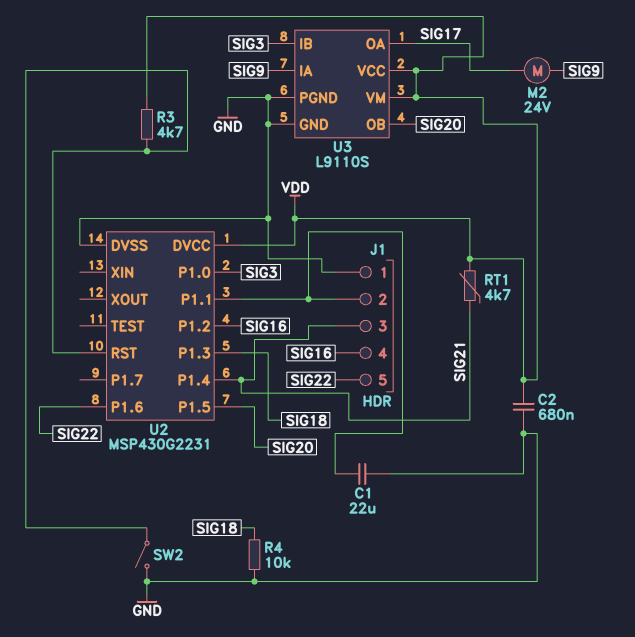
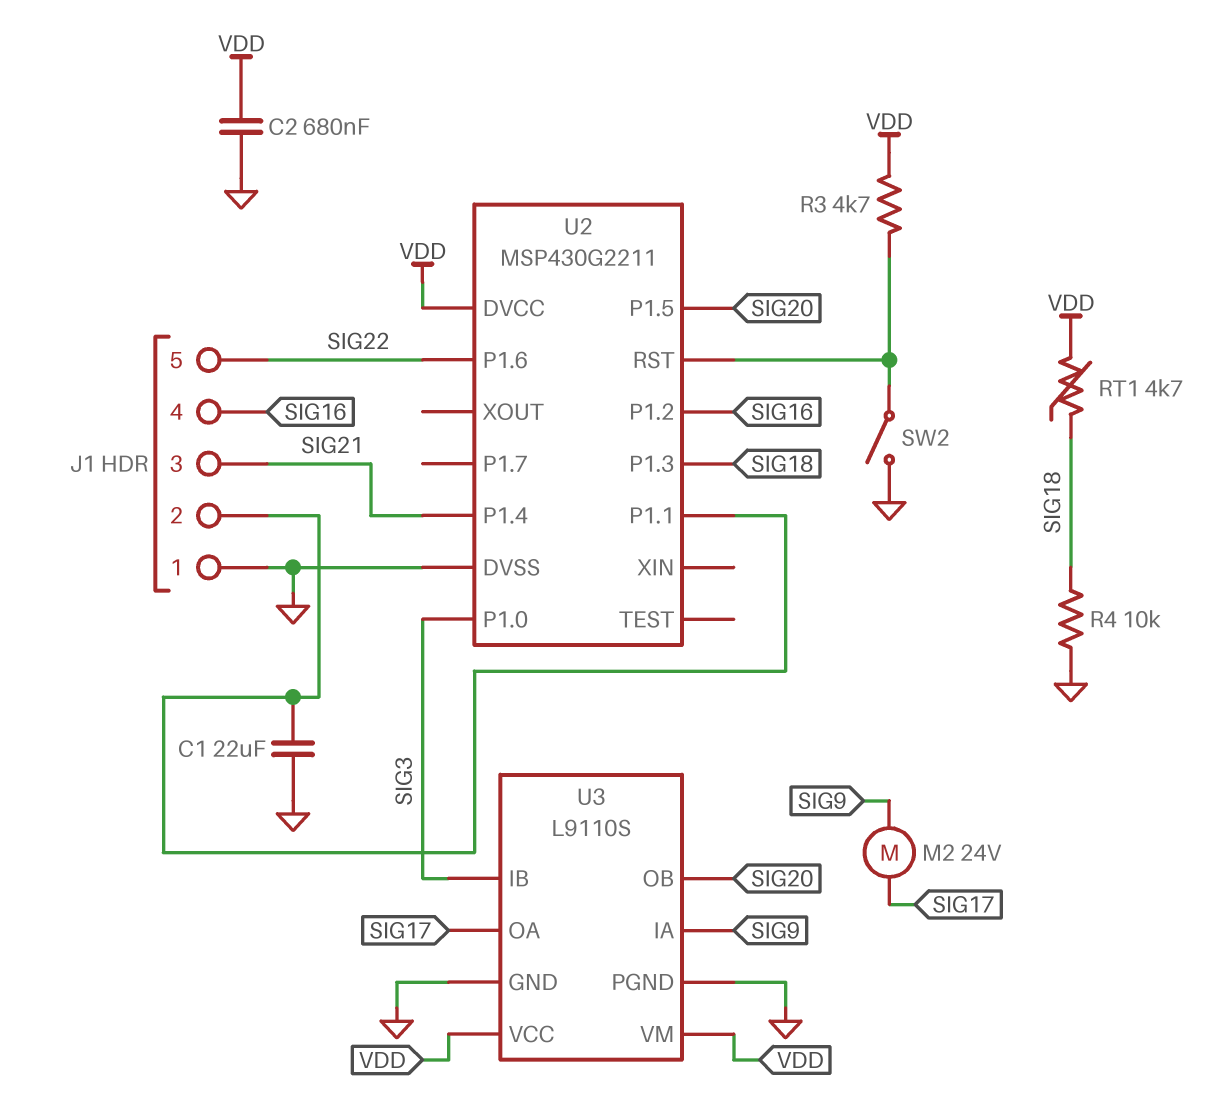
RT1: 4.7k (SIG21, VDD) -> 4.7k (SIG18, VDD)
U2: MSP430G2231 -> MSP430G2211

